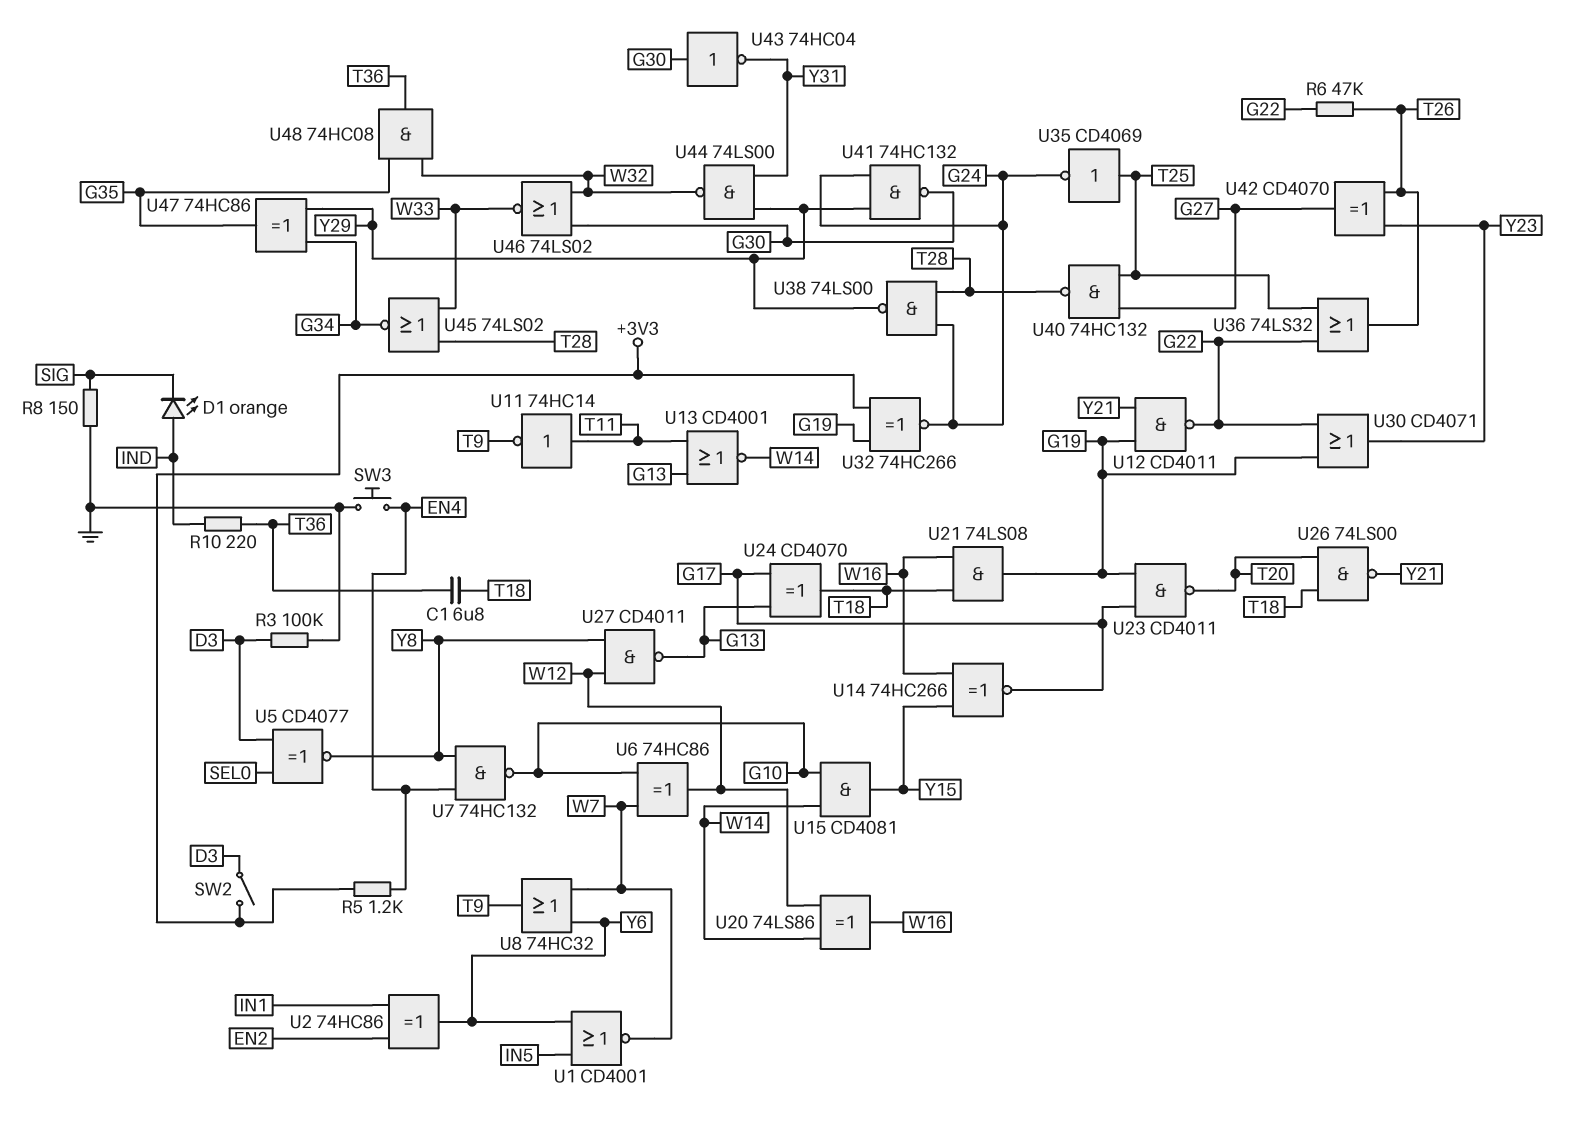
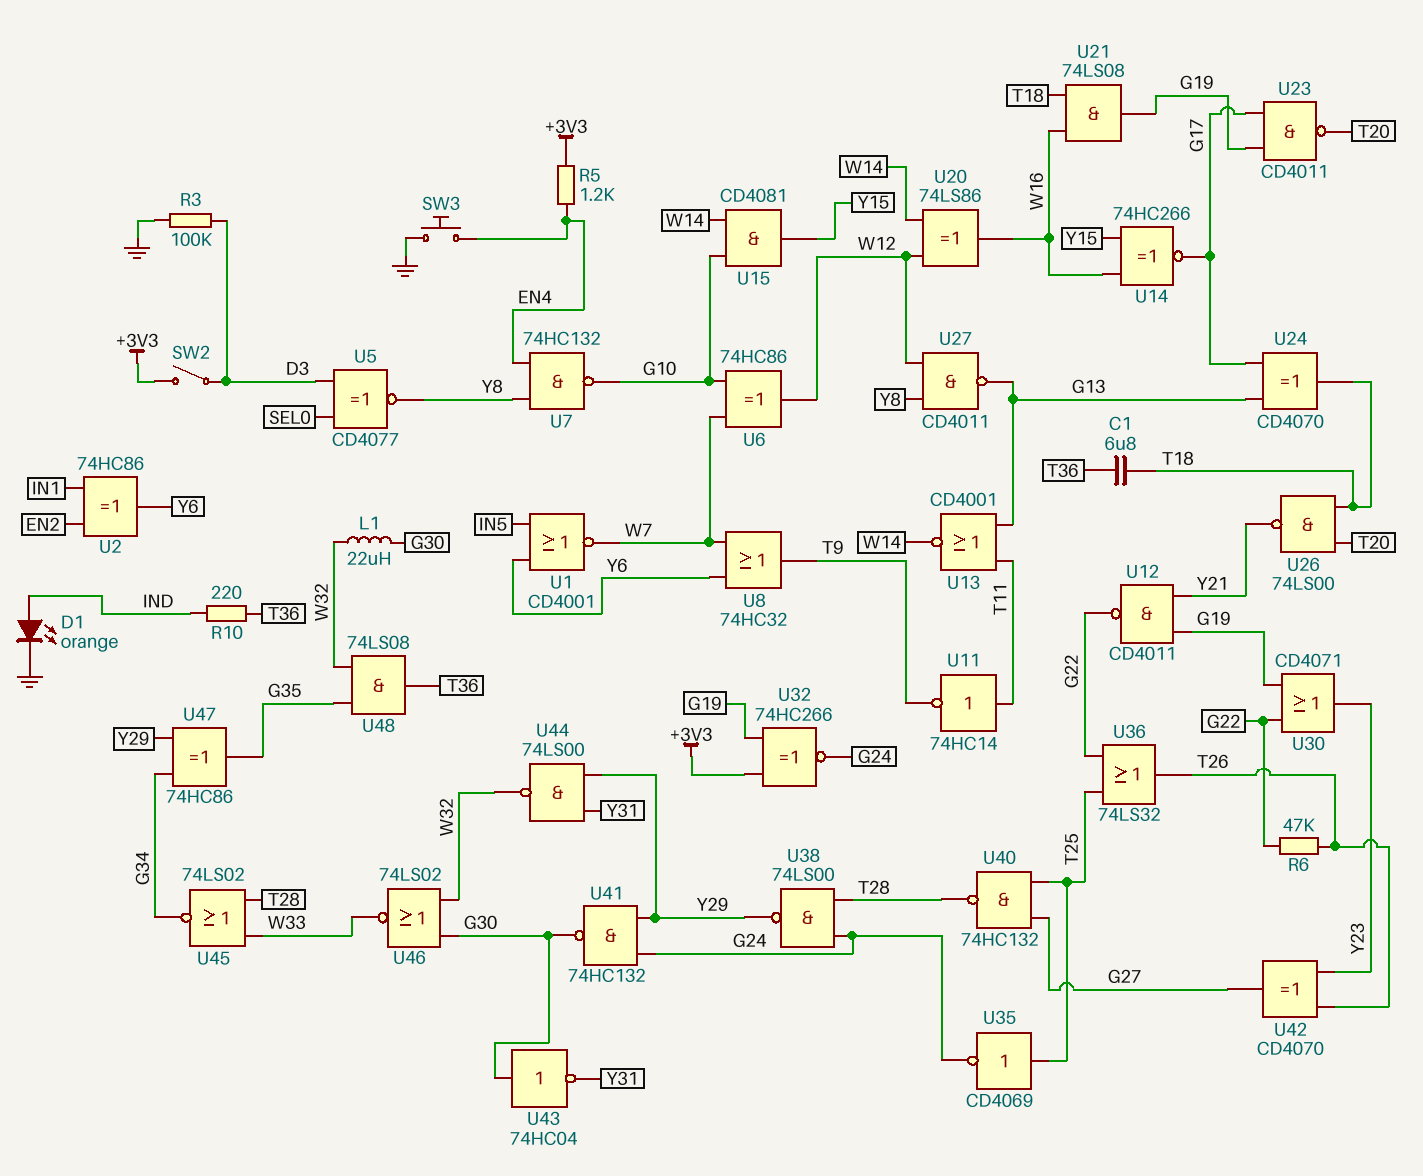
D1: LED orange (A IND, K SIG) -> LED orange (A IND, K GND)
L1: none -> 22uH (G30, W32)
R8: 150 (GND, SIG) -> none
U48: AND 74HC08 (in G35, in W32, out T36) -> AND 74LS08 (in G35, in W32, out T36)

